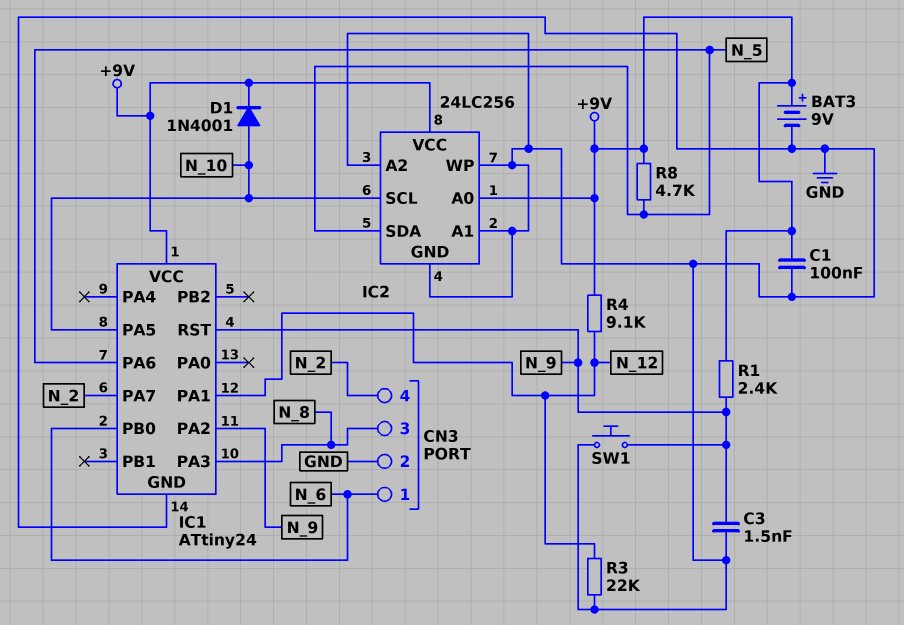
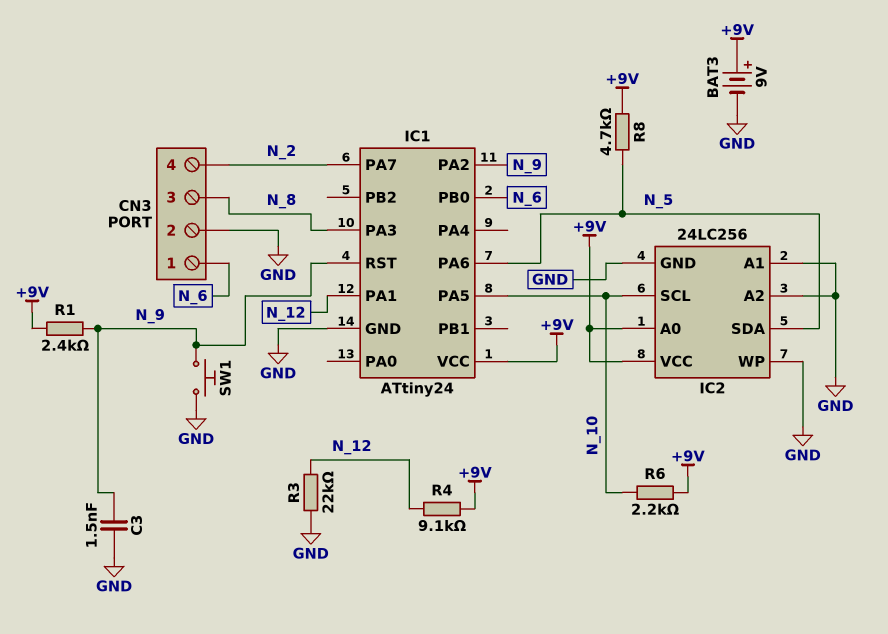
C1: 100nF (+9V, GND) -> none
D1: diode 1N4001 (A N_10, K +9V) -> none
R6: none -> 2.2k (+9V, N_10)

